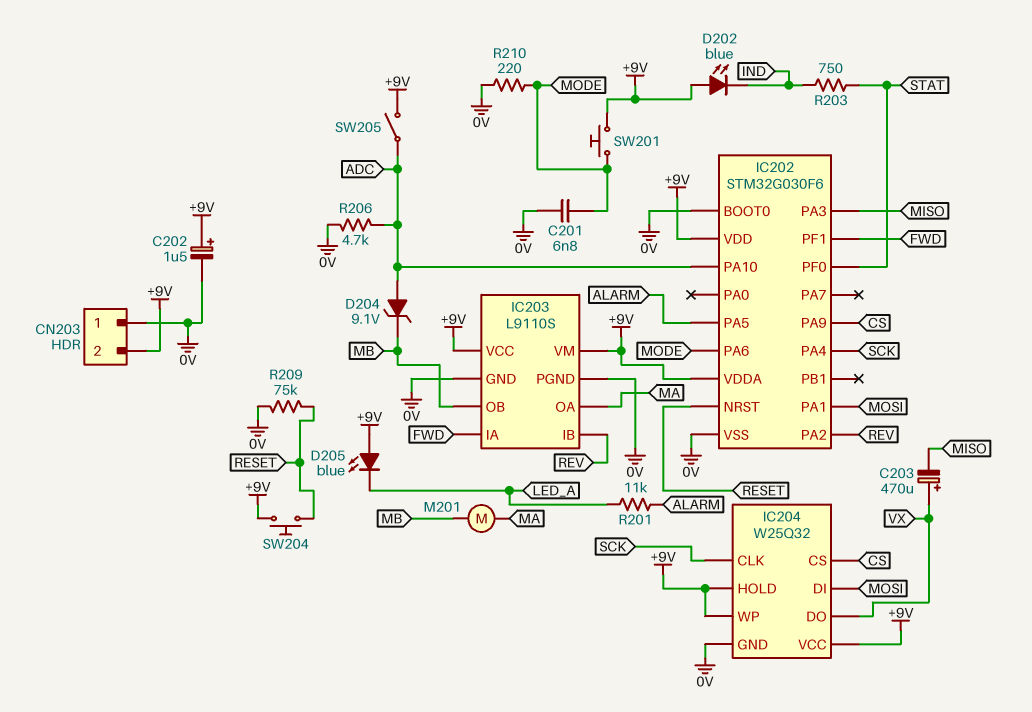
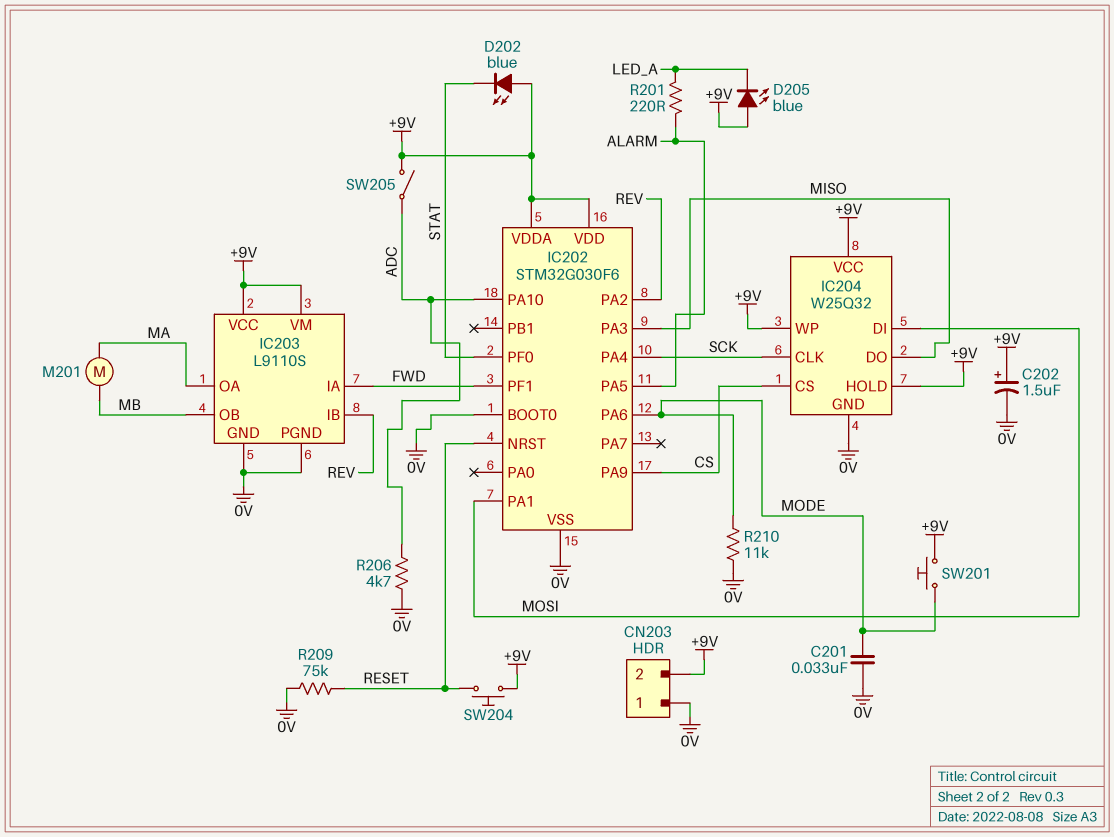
C201: 6.8nF (0V, MODE) -> 33nF (0V, MODE)
C203: 470uF (plus VX, minus MISO) -> none
D202: LED blue (A +9V, K IND) -> LED blue (A +9V, K STAT)
D204: zener 9.1V (A ADC, K MB) -> none
IC204 pin DO: VX -> MISO
R201: 11k (ALARM, LED_A) -> 220 (ALARM, LED_A)
R203: 750 (IND, STAT) -> none
R210: 220 (0V, MODE) -> 11k (0V, MODE)

